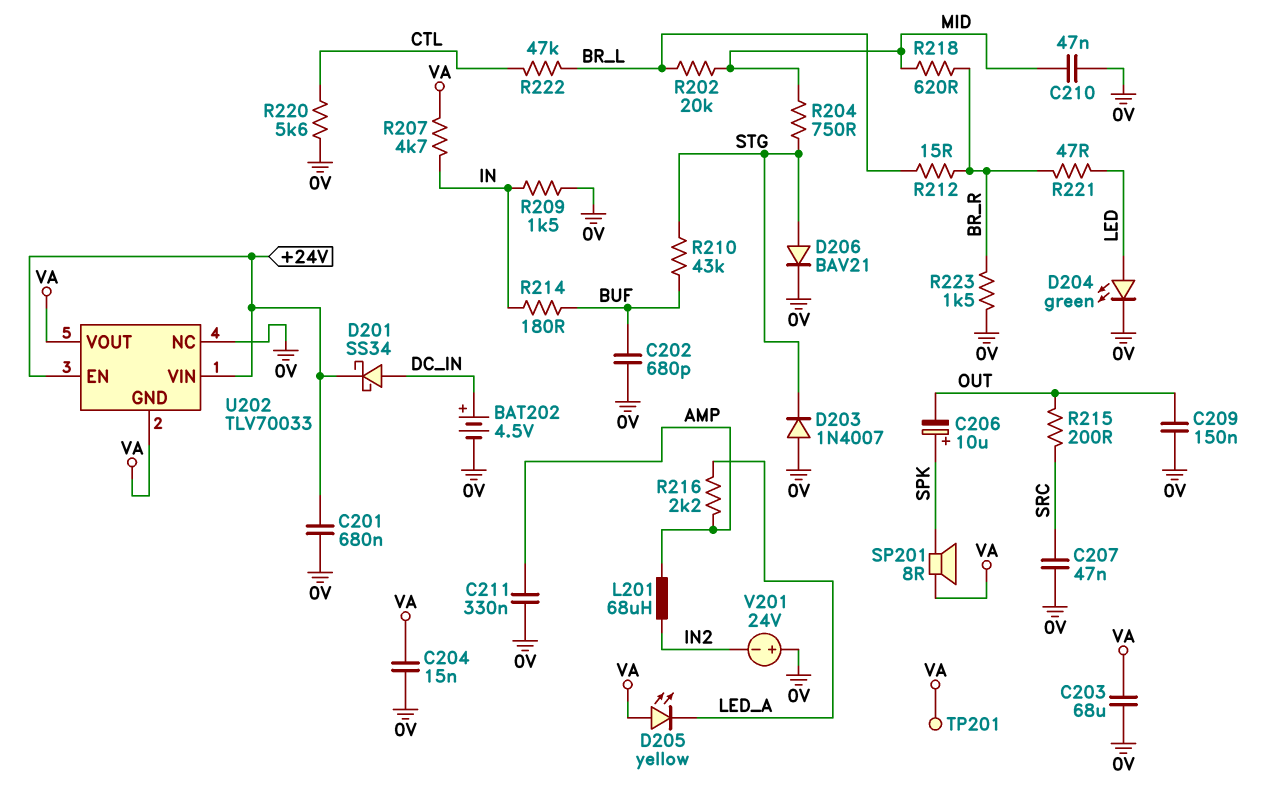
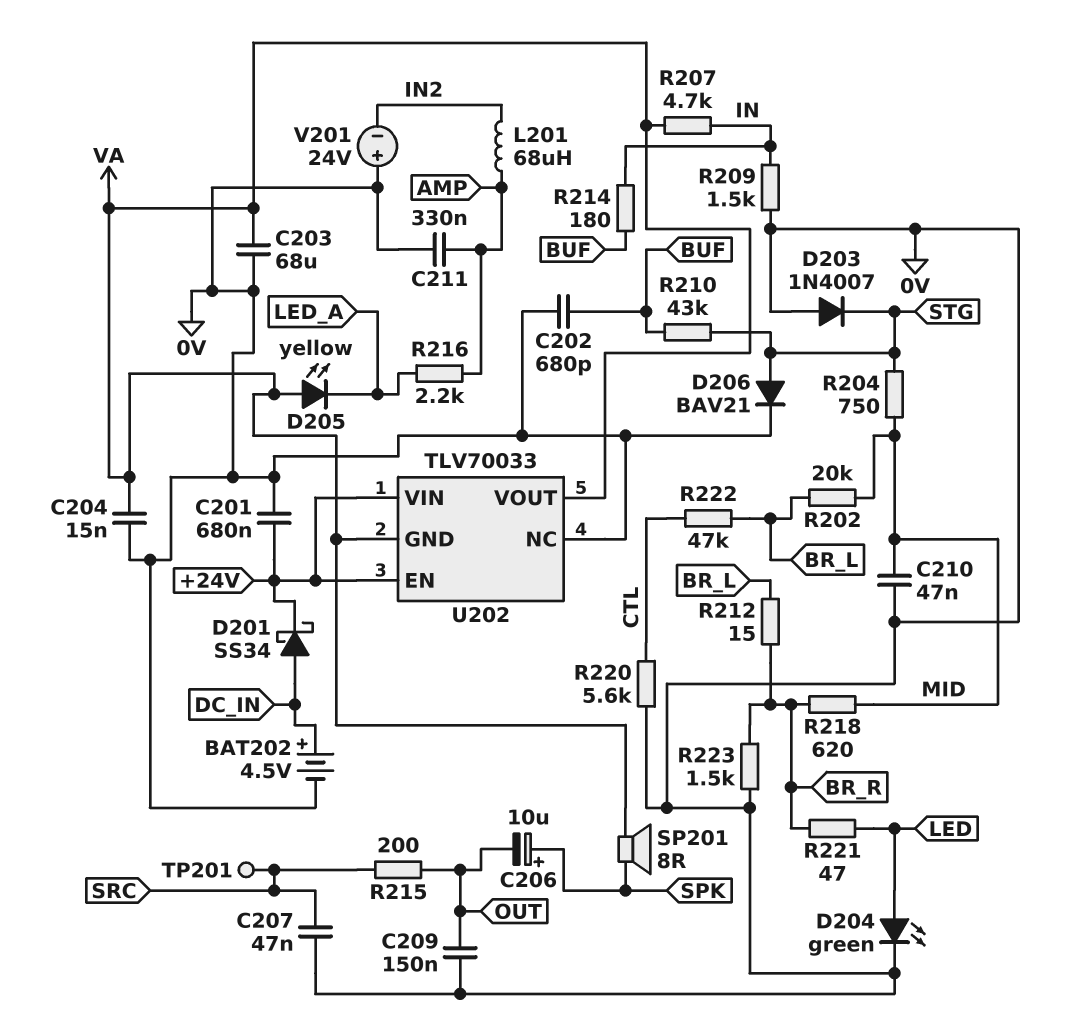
TP201: test point (VA) -> test point (SRC)

